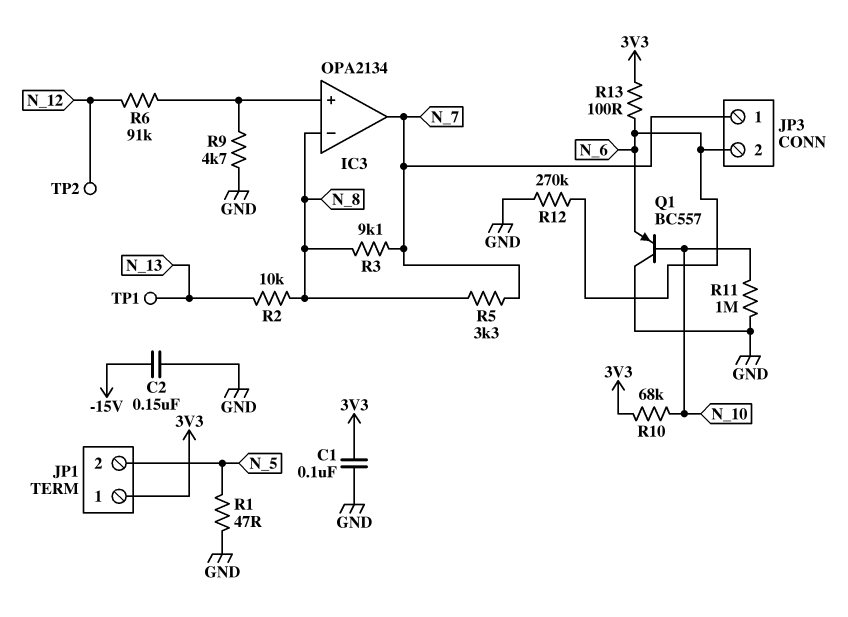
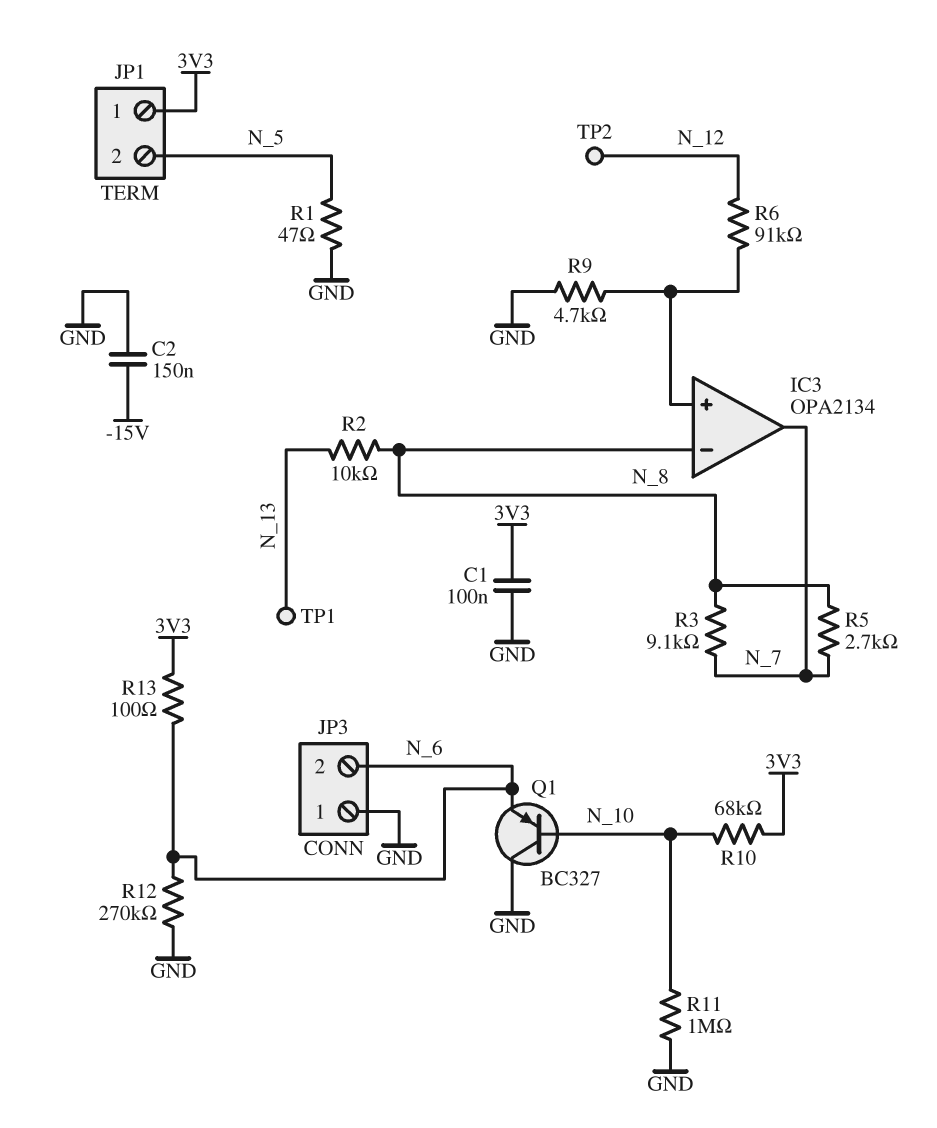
JP3 pin 1: N_7 -> GND
Q1: PNP BC557 (B N_10, C GND, E N_6) -> PNP BC327 (B N_10, C GND, E N_6)
R5: 3.3k (N_7, N_8) -> 2.7k (N_7, N_8)

